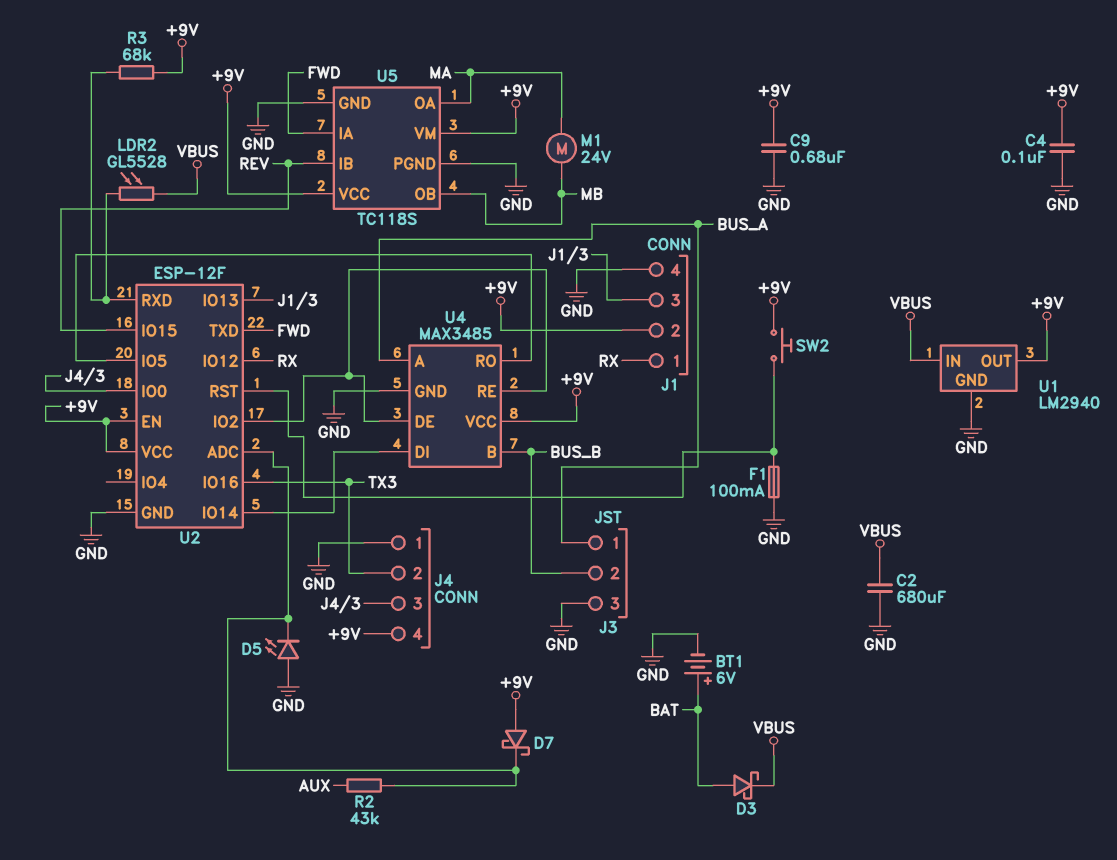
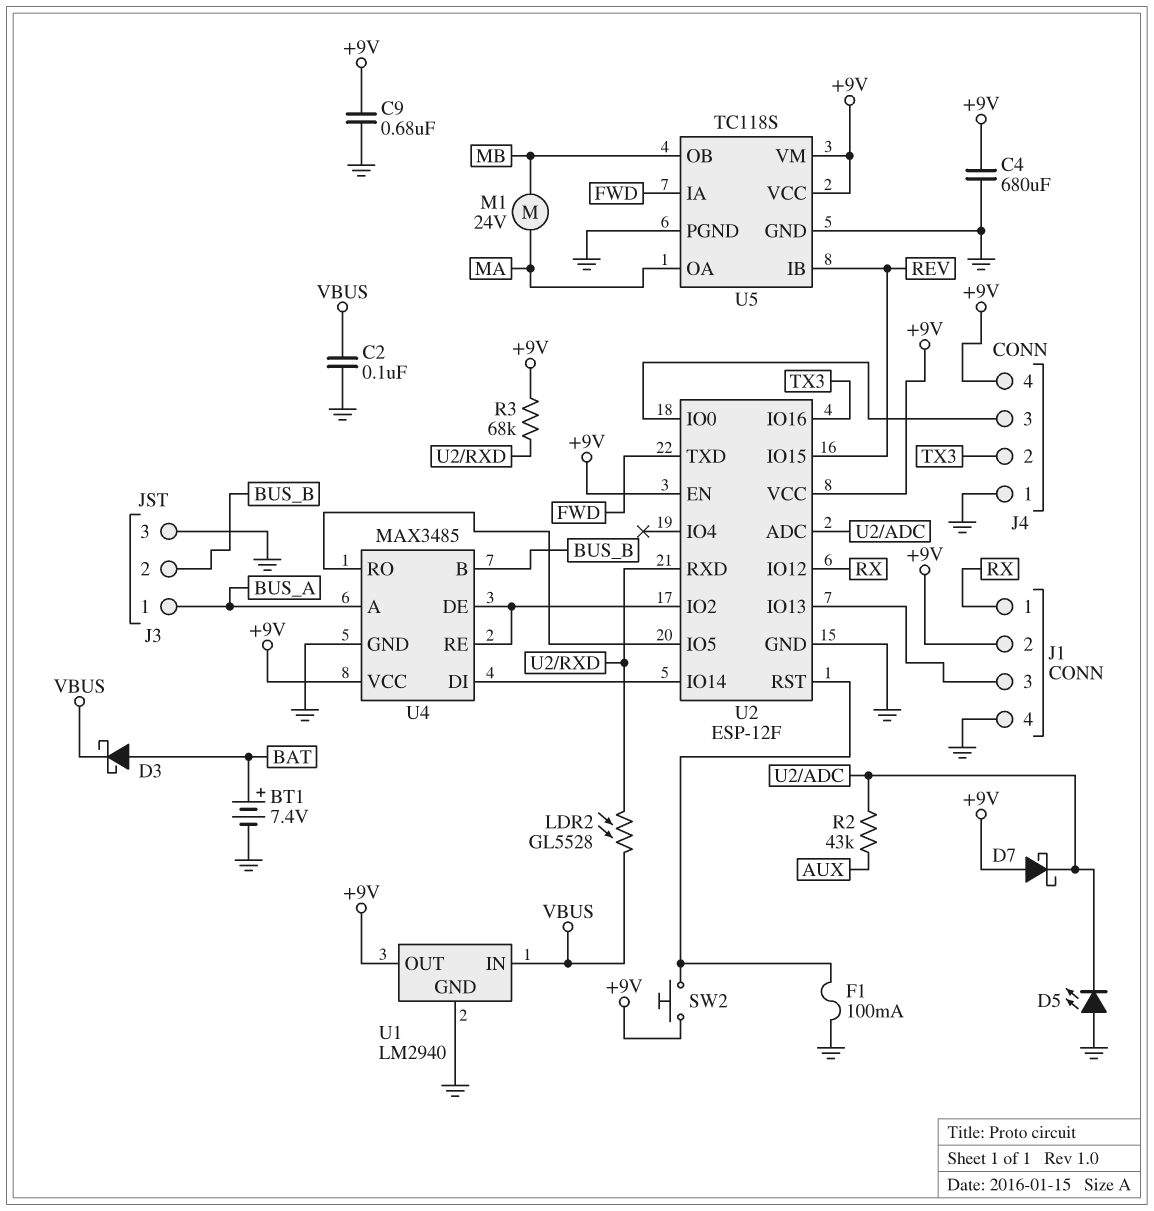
BT1: 6V (plus BAT, minus GND) -> 7.4V (plus BAT, minus GND)
C2: 680uF (GND, VBUS) -> 100nF (GND, VBUS)
C4: 100nF (+9V, GND) -> 680uF (+9V, GND)

